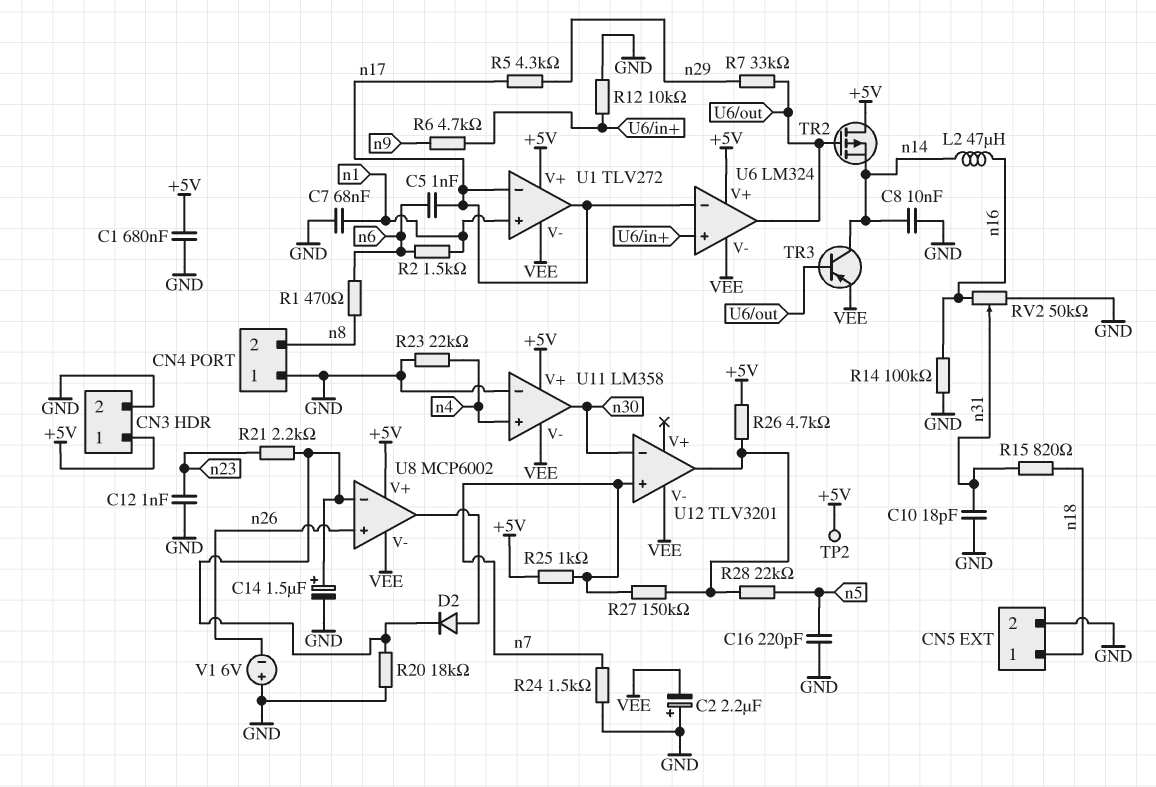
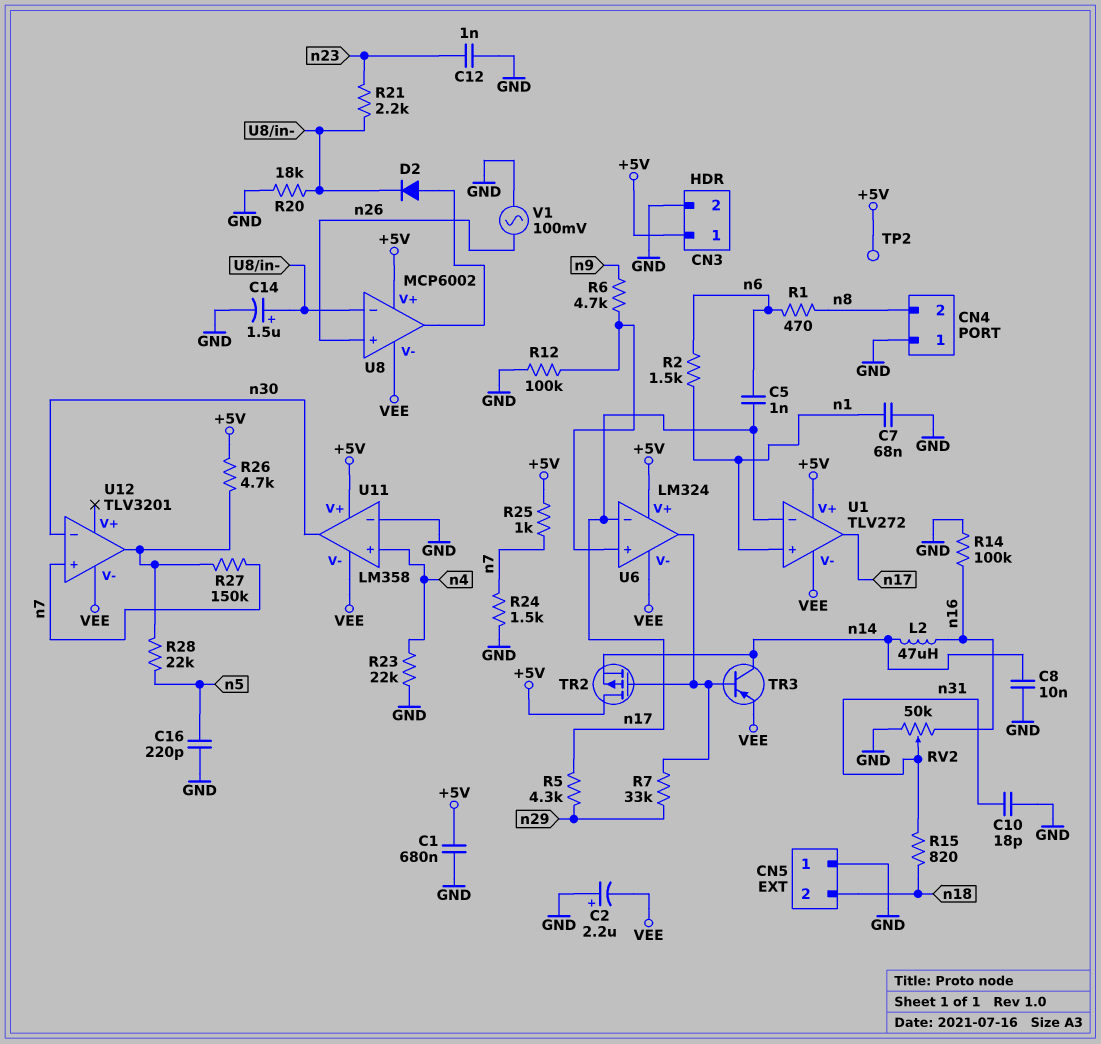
CN5 pin 1: n18 -> GND
CN5 pin 2: GND -> n18
R12: 10k (GND, U6/in+) -> 100k (GND, U6/in+)
V1: 6V (plus GND, minus n26) -> AC 100mV (GND, n26)

